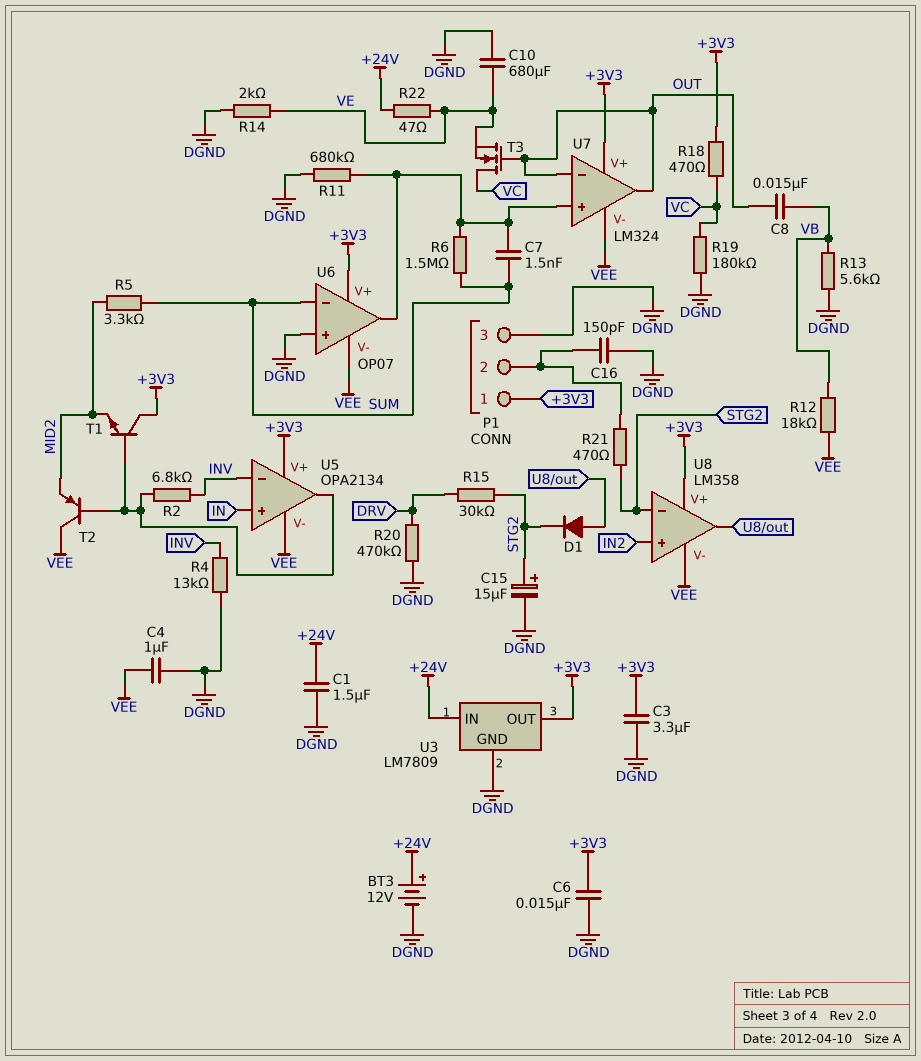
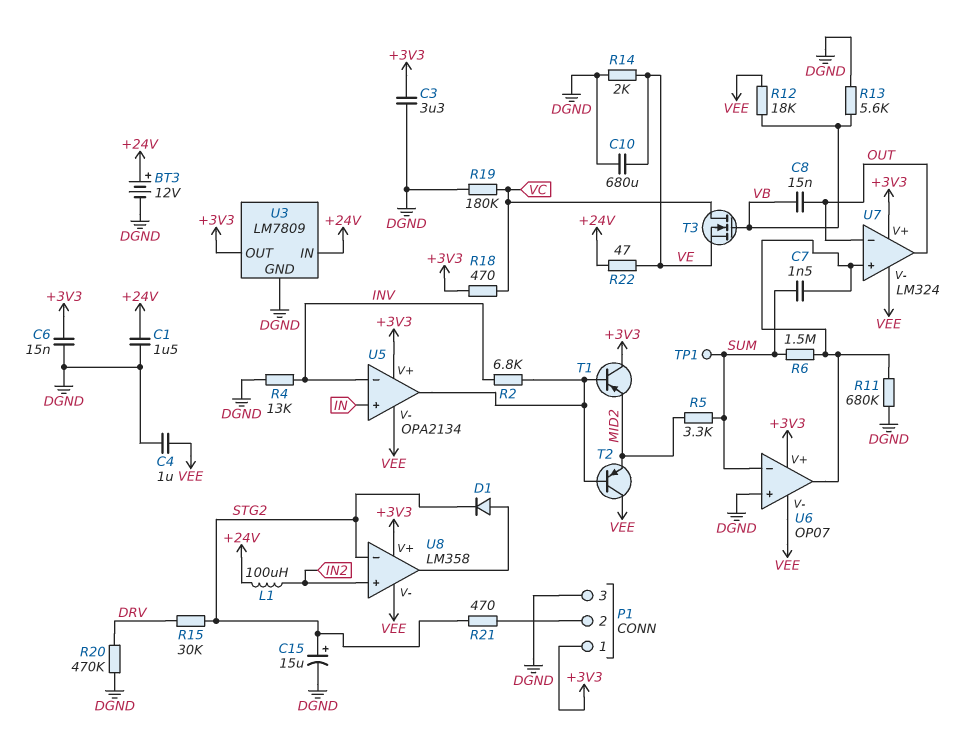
C16: 150pF (DGND, P1/2) -> none
L1: none -> 100uH (+24V, IN2)
T1: NPN (B U5/out, C +3V3, E MID2) -> PNP (B U5/out, C +3V3, E MID2)
T3: NMOS (G OUT, D VC, S VE) -> NMOS (G VB, D VC, S VE)
TP1: none -> test point (SUM)

